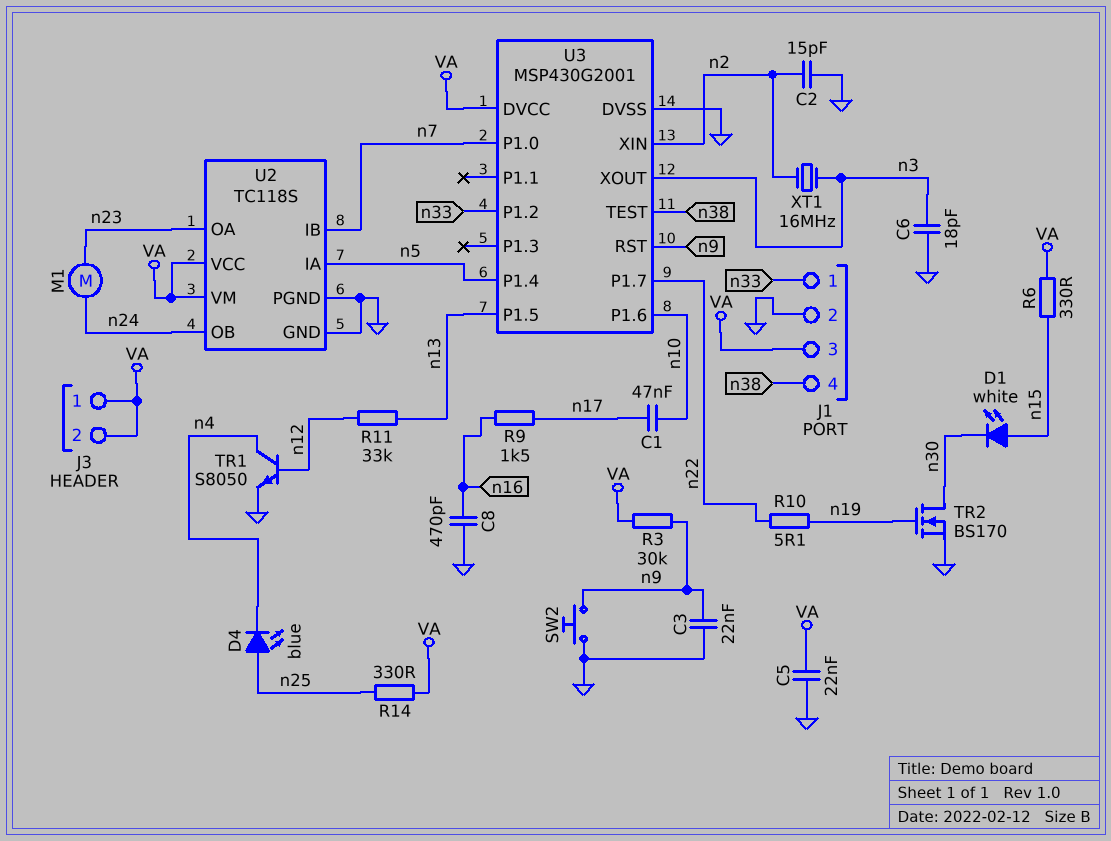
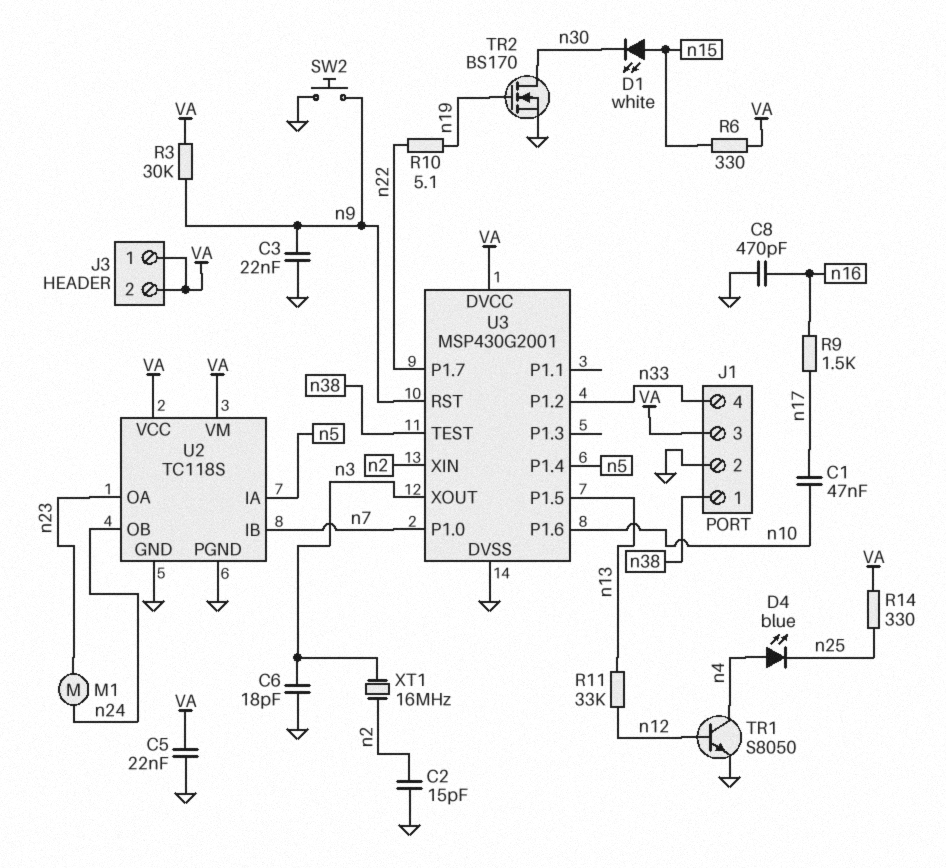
D4: LED blue (A n25, K n4) -> LED blue (A n4, K n25)
J1 pin 1: n33 -> n38
J1 pin 4: n38 -> n33

